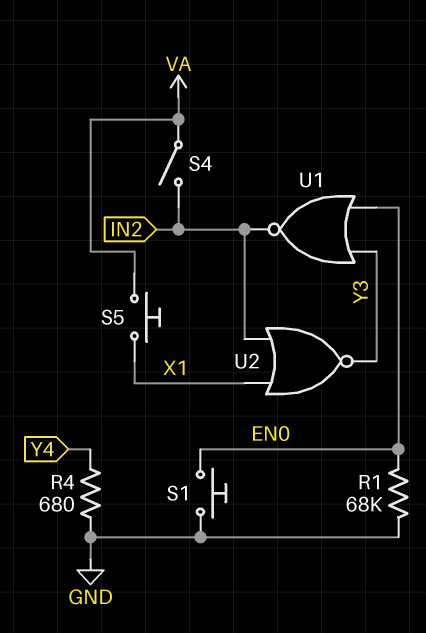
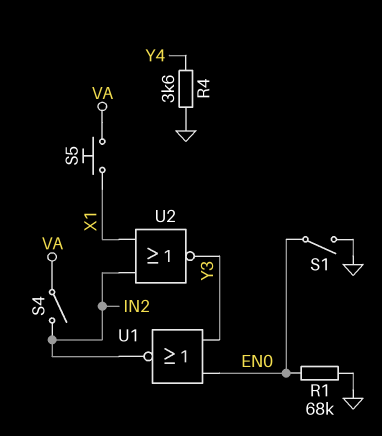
R4: 680 (GND, Y4) -> 3.6k (GND, Y4)
S1: button (EN0, GND) -> switch (EN0, GND)

